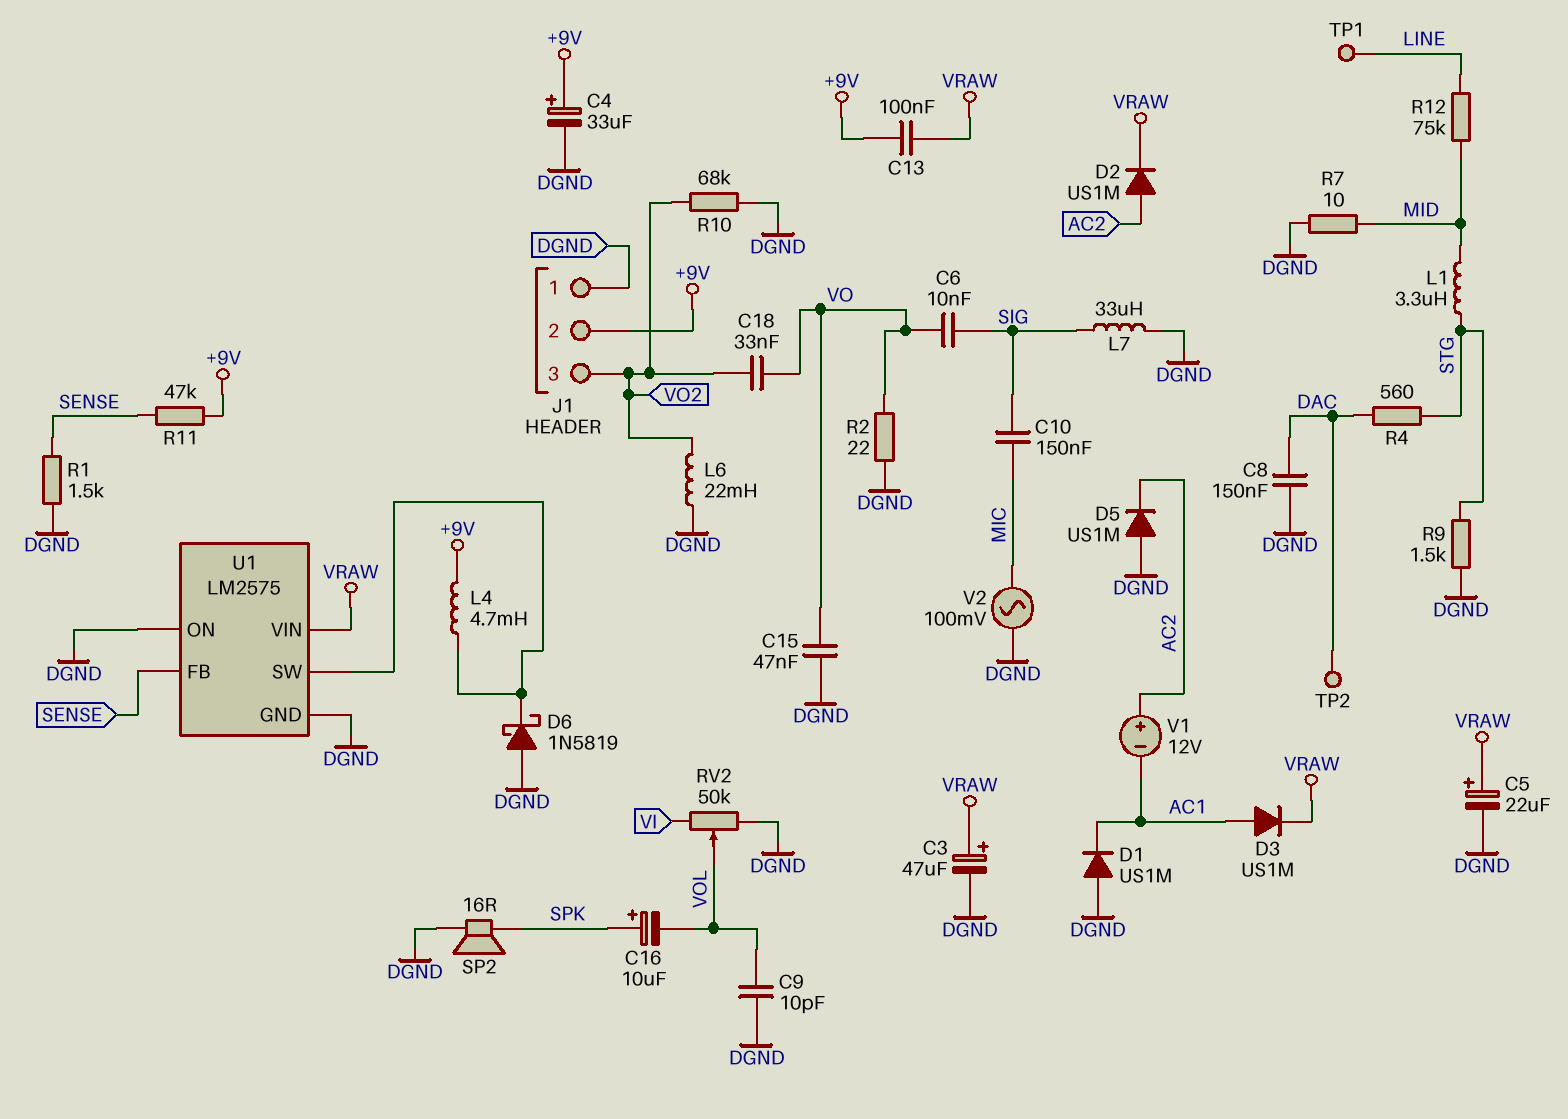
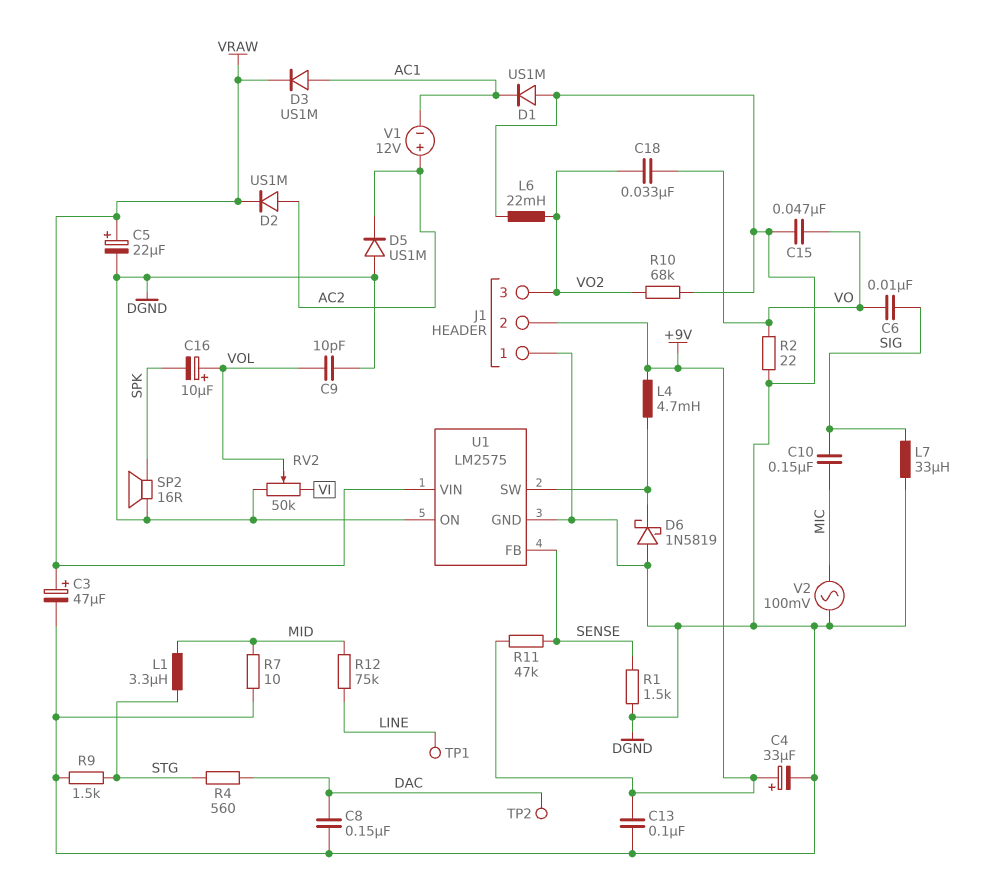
C13: 100nF (+9V, VRAW) -> 100nF (+9V, DGND)
C16: 10uF (plus SPK, minus VOL) -> 10uF (plus VOL, minus SPK)

